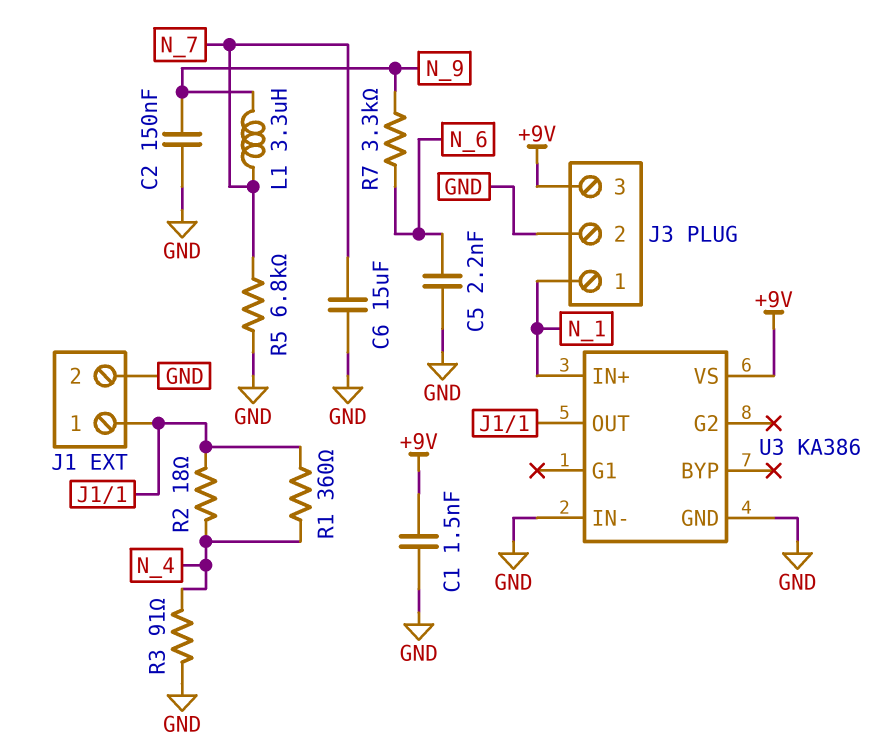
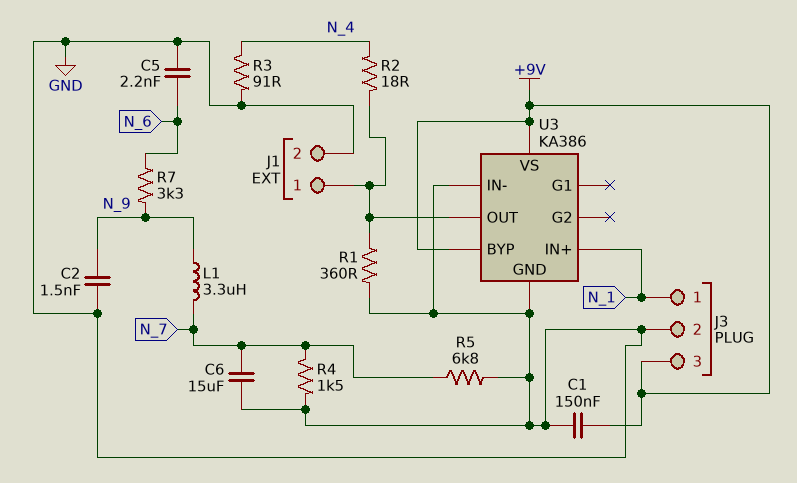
C1: 1.5nF (+9V, GND) -> 150nF (+9V, GND)
C2: 150nF (GND, N_9) -> 1.5nF (GND, N_9)
R1: 360 (J1/1, N_4) -> 360 (GND, J1/1)
R4: none -> 1.5k (GND, N_7)
U3 pin BYP: none -> +9V

